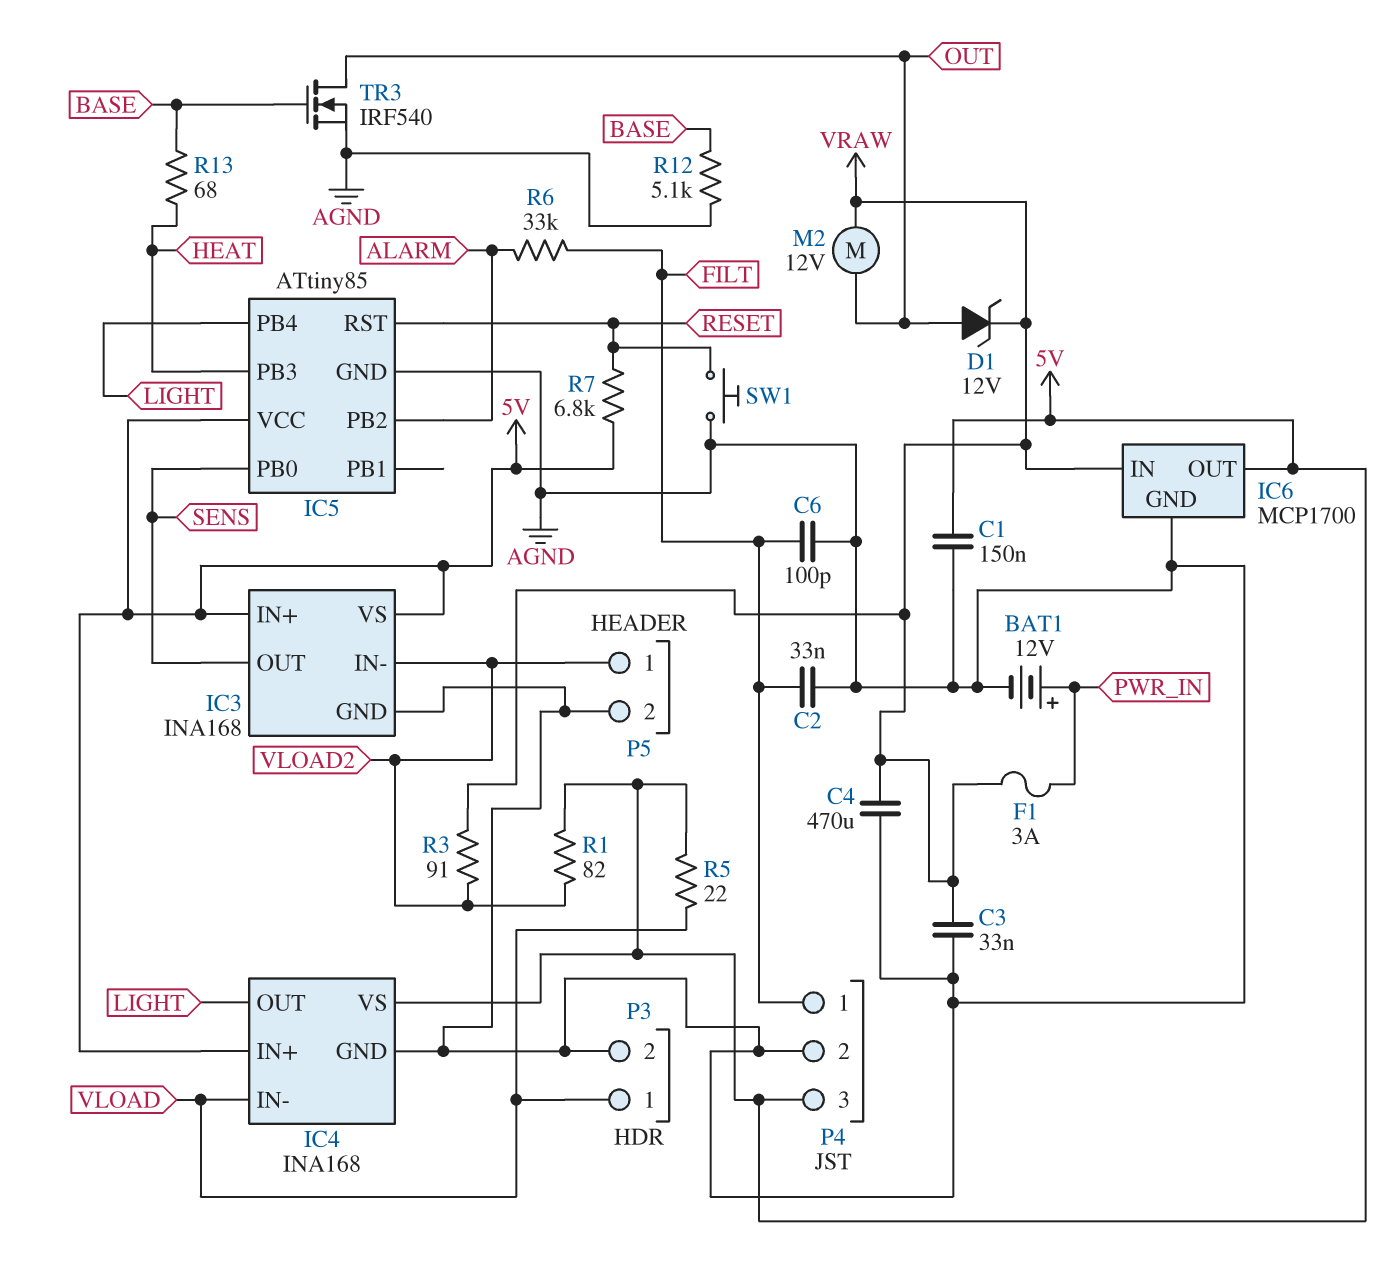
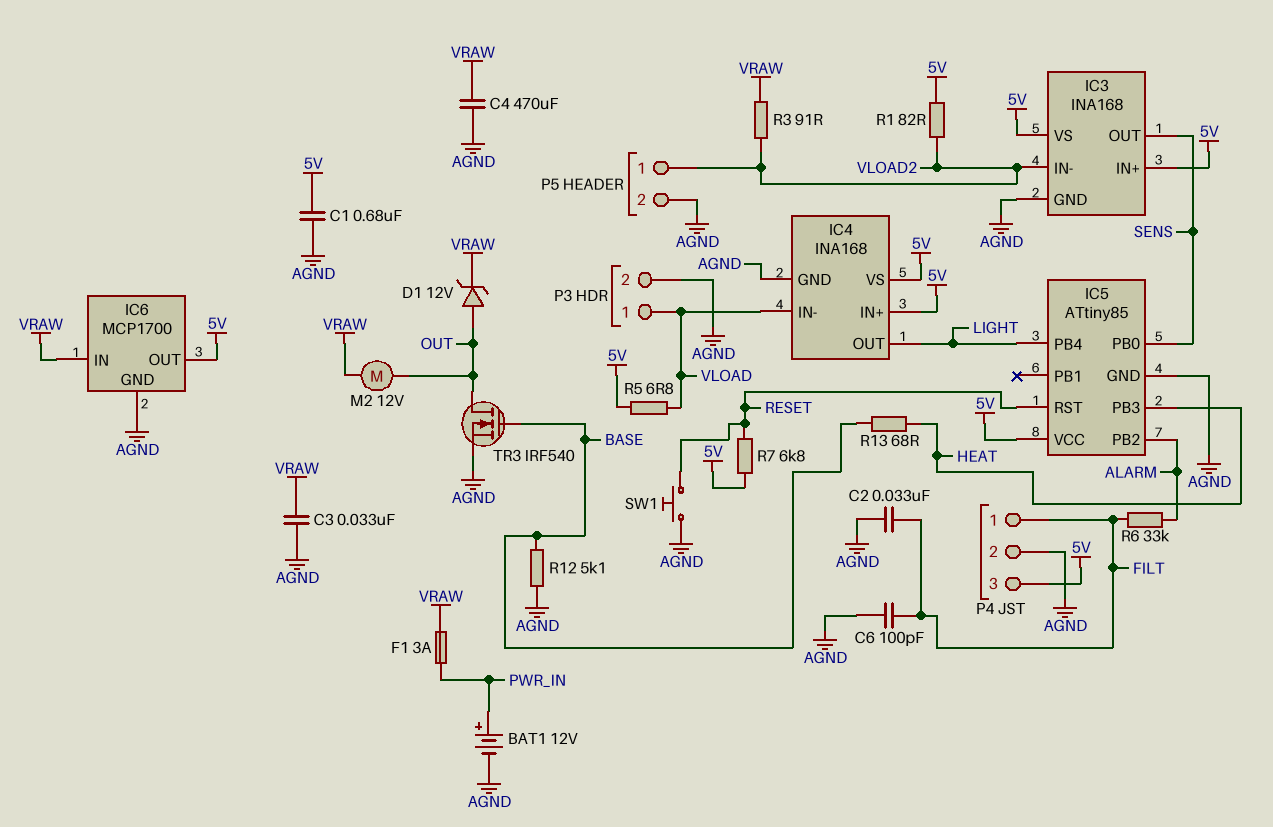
C1: 150nF (5V, AGND) -> 680nF (5V, AGND)
R5: 22 (5V, VLOAD) -> 6.8 (5V, VLOAD)

